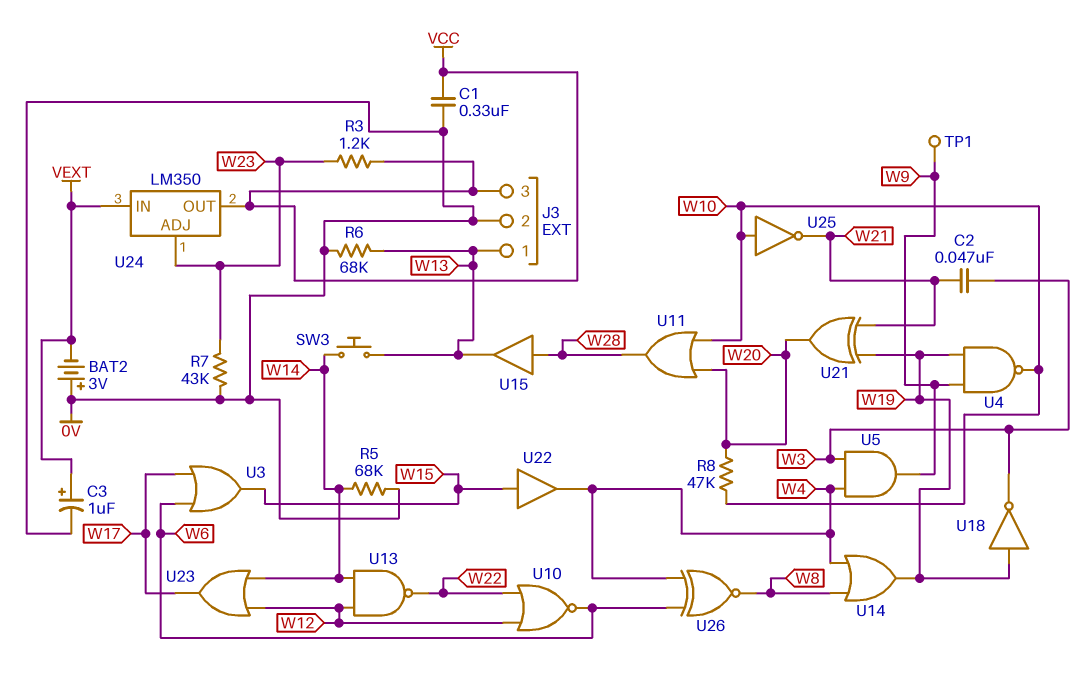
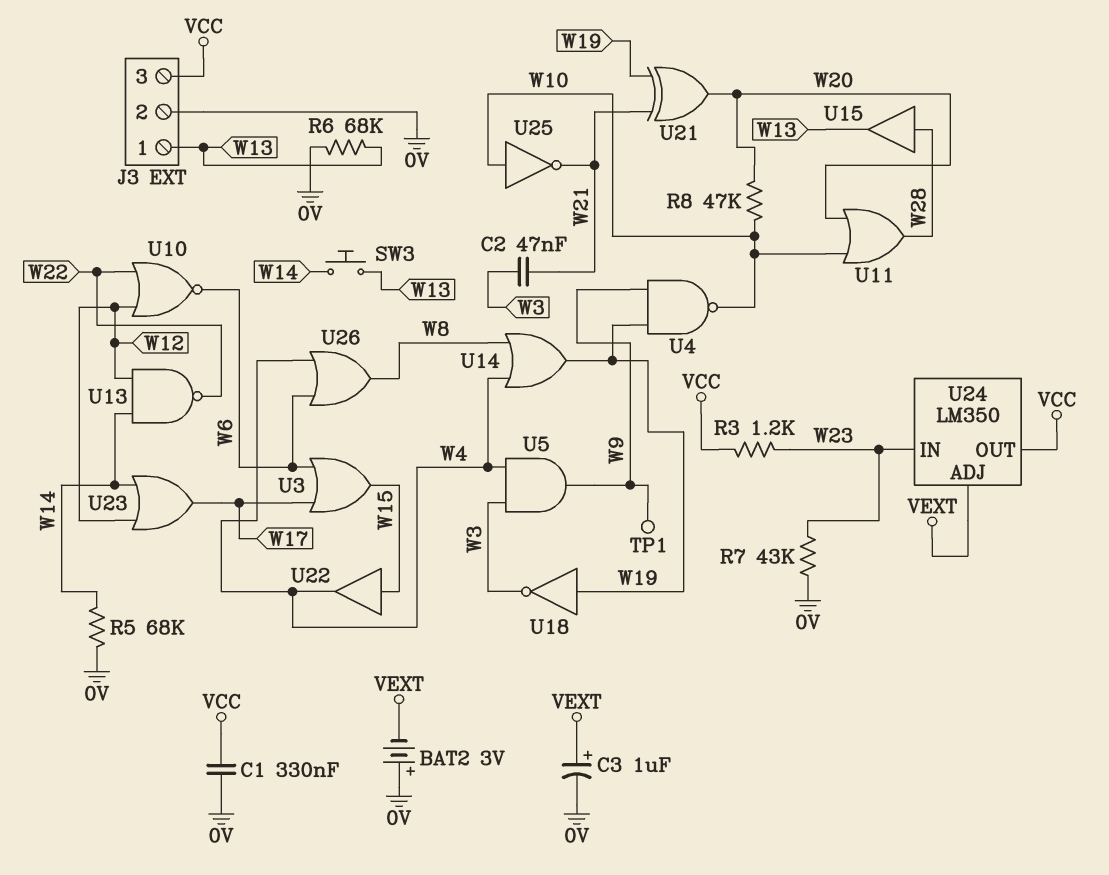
U24 pin ADJ: W23 -> VEXT
U24 pin IN: VEXT -> W23
U26: XNOR (in W4, in W6, out W8) -> OR (in W4, in W6, out W8)

